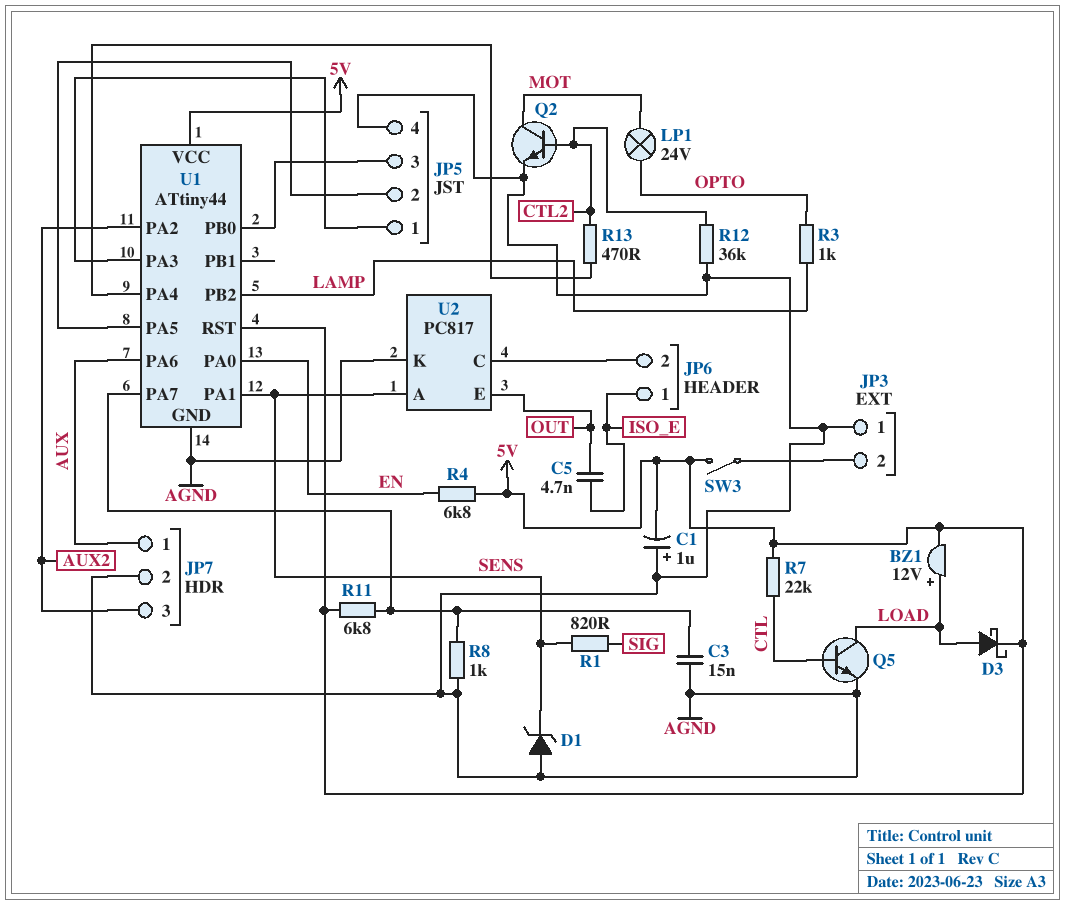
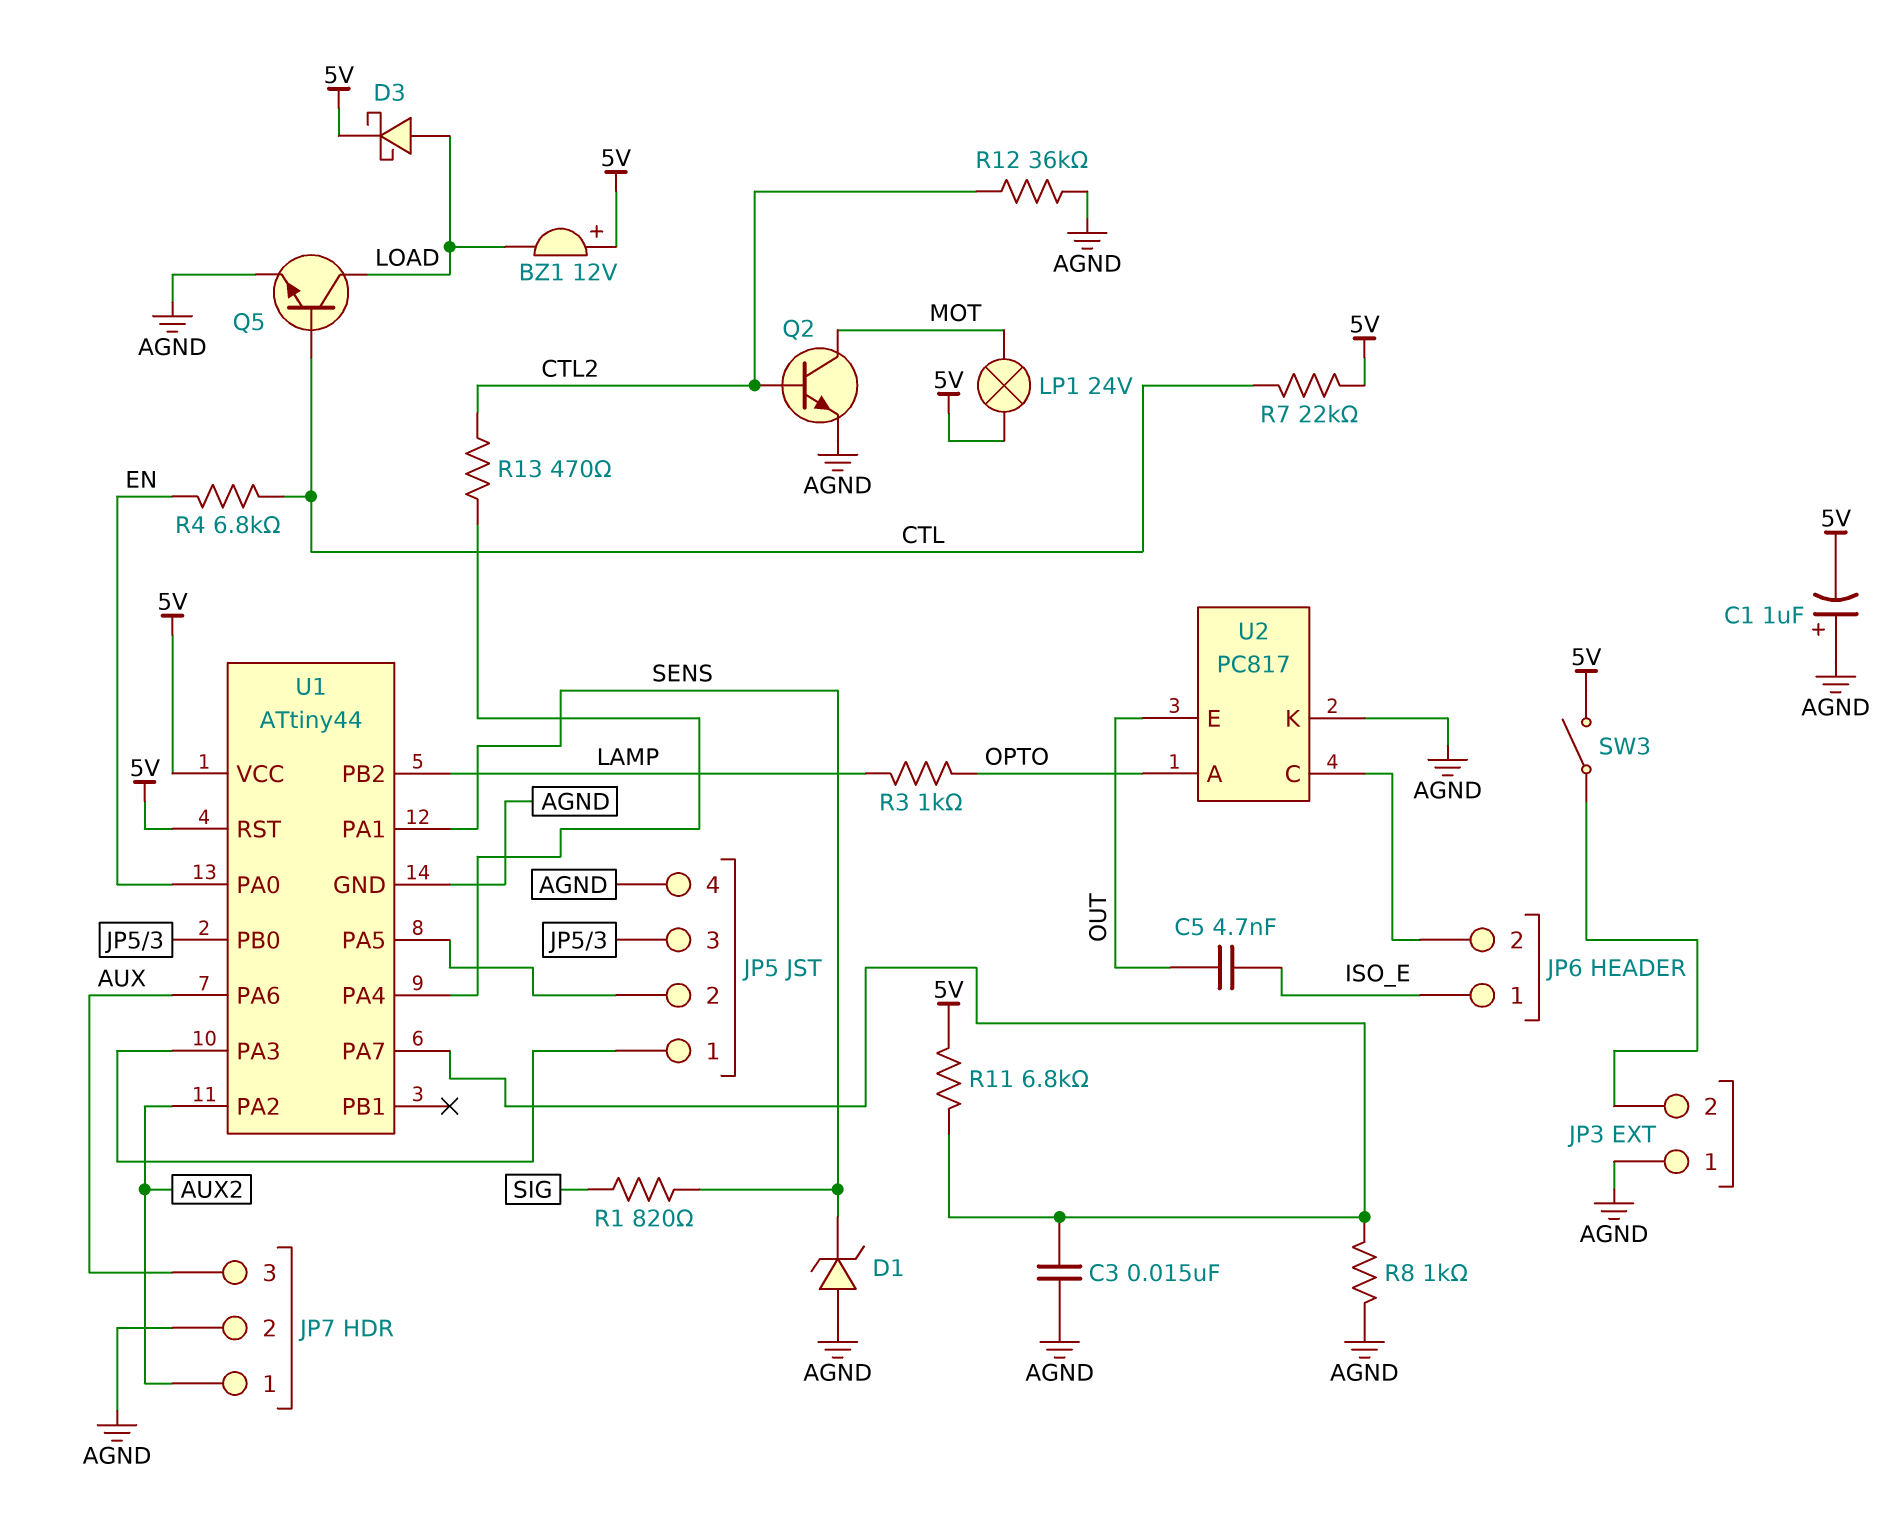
BZ1: buzzer 12V (plus LOAD, minus 5V) -> buzzer 12V (plus 5V, minus LOAD)
JP7 pin 1: AUX -> AUX2
JP7 pin 3: AUX2 -> AUX
LP1: lamp 24V (MOT, OPTO) -> lamp 24V (5V, MOT)
R4: 6.8k (5V, EN) -> 6.8k (CTL, EN)
U2 pin A: SENS -> OPTO

